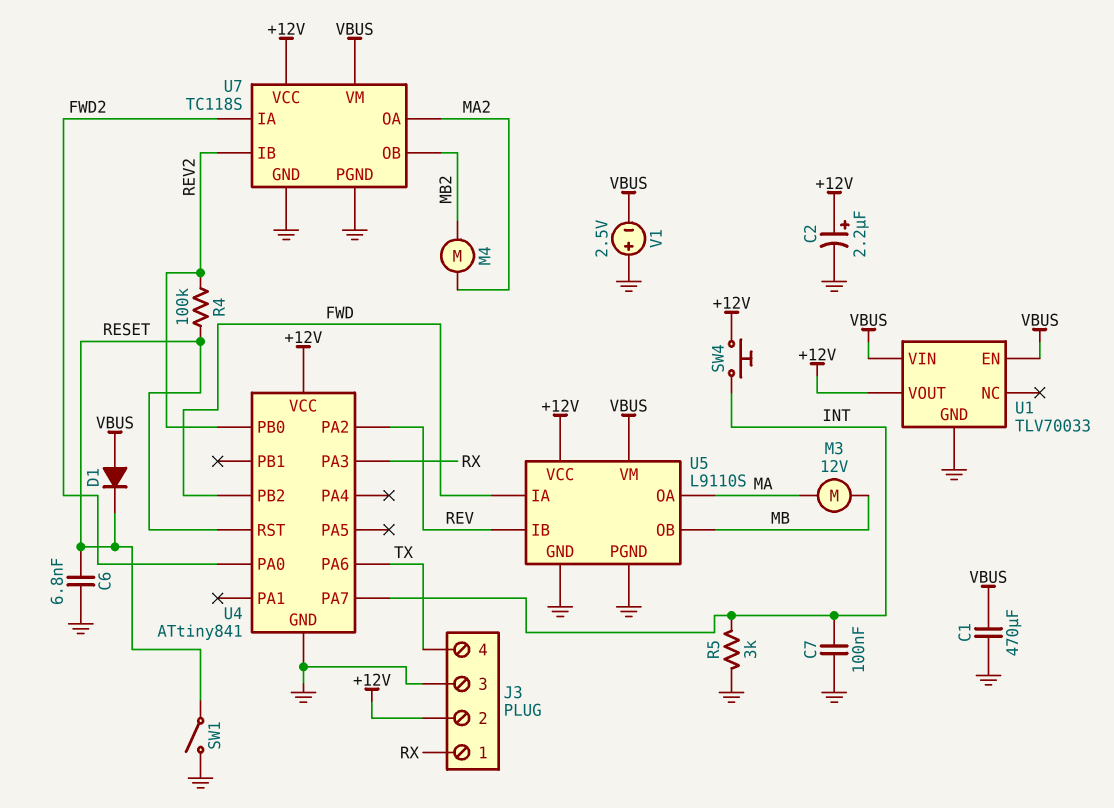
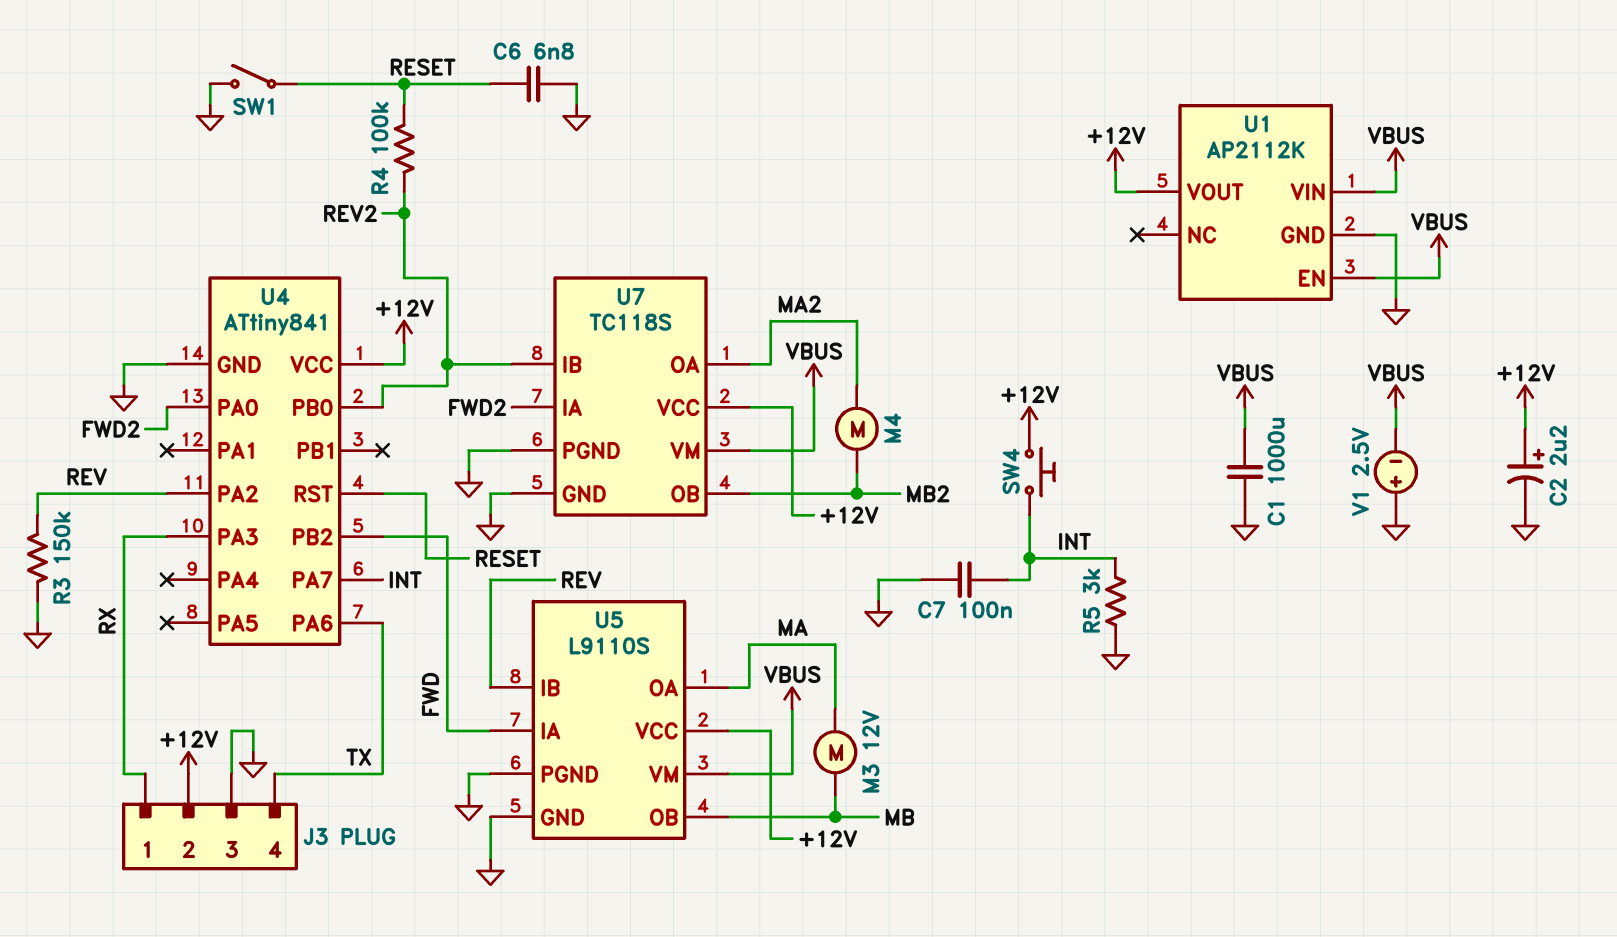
C1: 470uF (GND, VBUS) -> 1000uF (GND, VBUS)
D1: diode (A VBUS, K RESET) -> none
R3: none -> 150k (GND, REV)
U1: TLV70033 -> AP2112K

